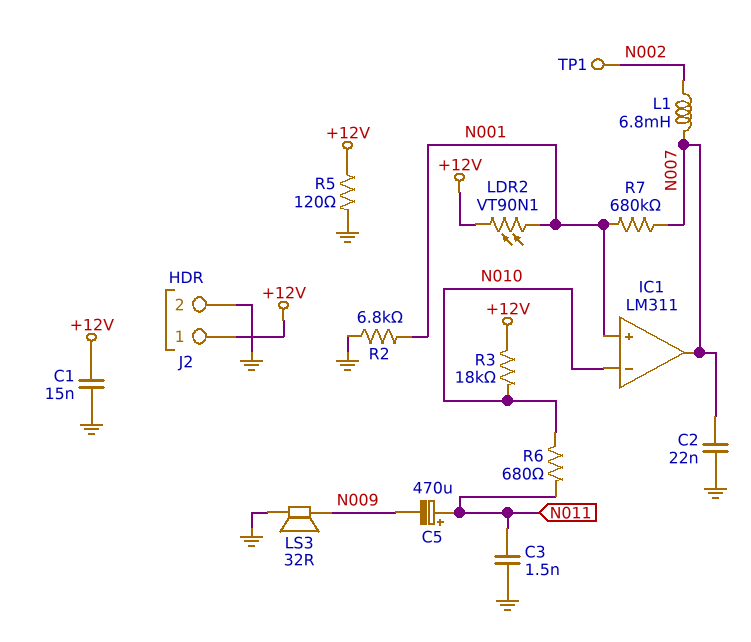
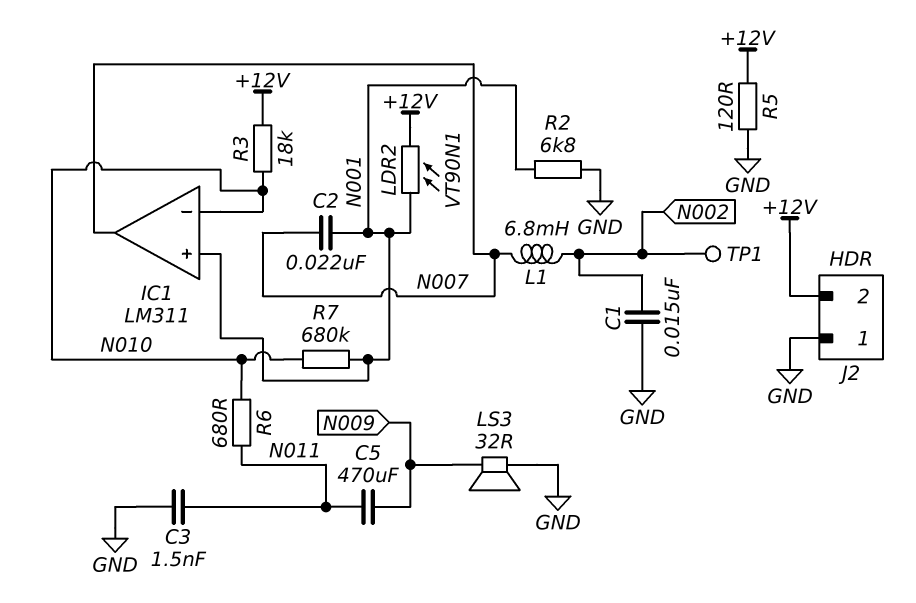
C1: 15nF (+12V, GND) -> 15nF (GND, N002)
C2: 22nF (GND, N007) -> 22nF (N001, N007)
C5: 470uF (plus N011, minus N009) -> 470uF (N009, N011)
J2 pin 1: +12V -> GND
J2 pin 2: GND -> +12V
R7: 680k (N001, N007) -> 680k (N001, N010)

